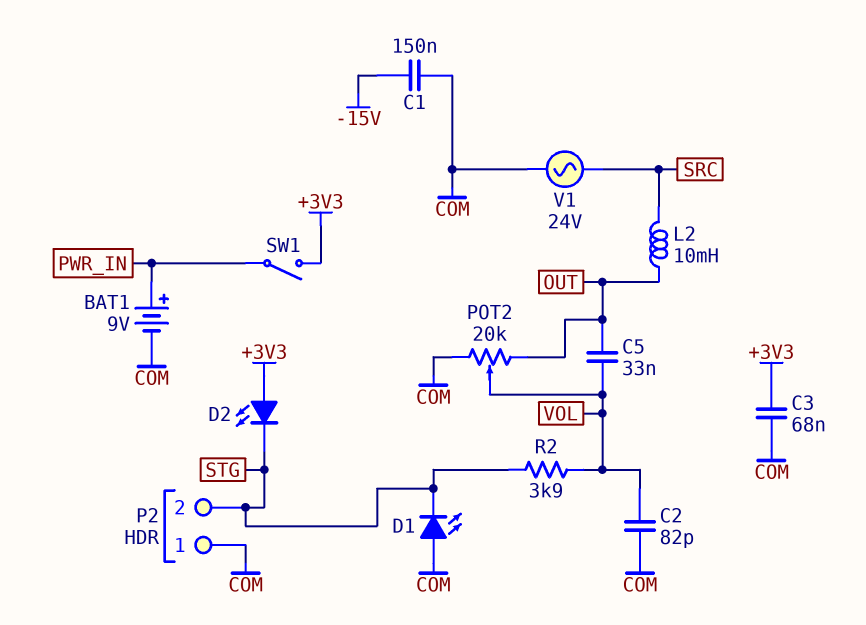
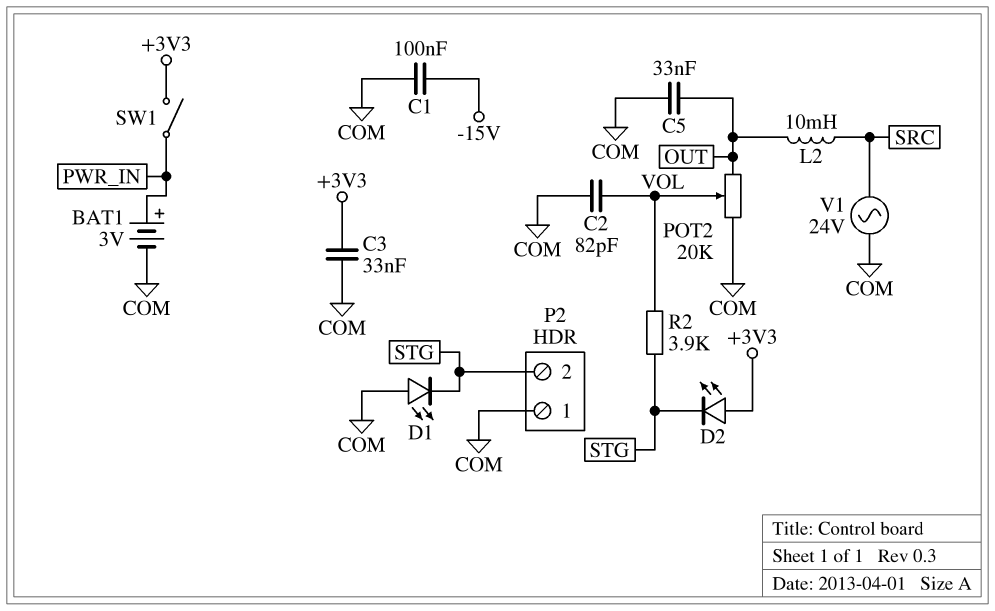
BAT1: 9V (plus PWR_IN, minus COM) -> 3V (plus PWR_IN, minus COM)
C1: 150nF (-15V, COM) -> 100nF (-15V, COM)
C3: 68nF (+3V3, COM) -> 33nF (+3V3, COM)
C5: 33nF (OUT, VOL) -> 33nF (COM, OUT)

